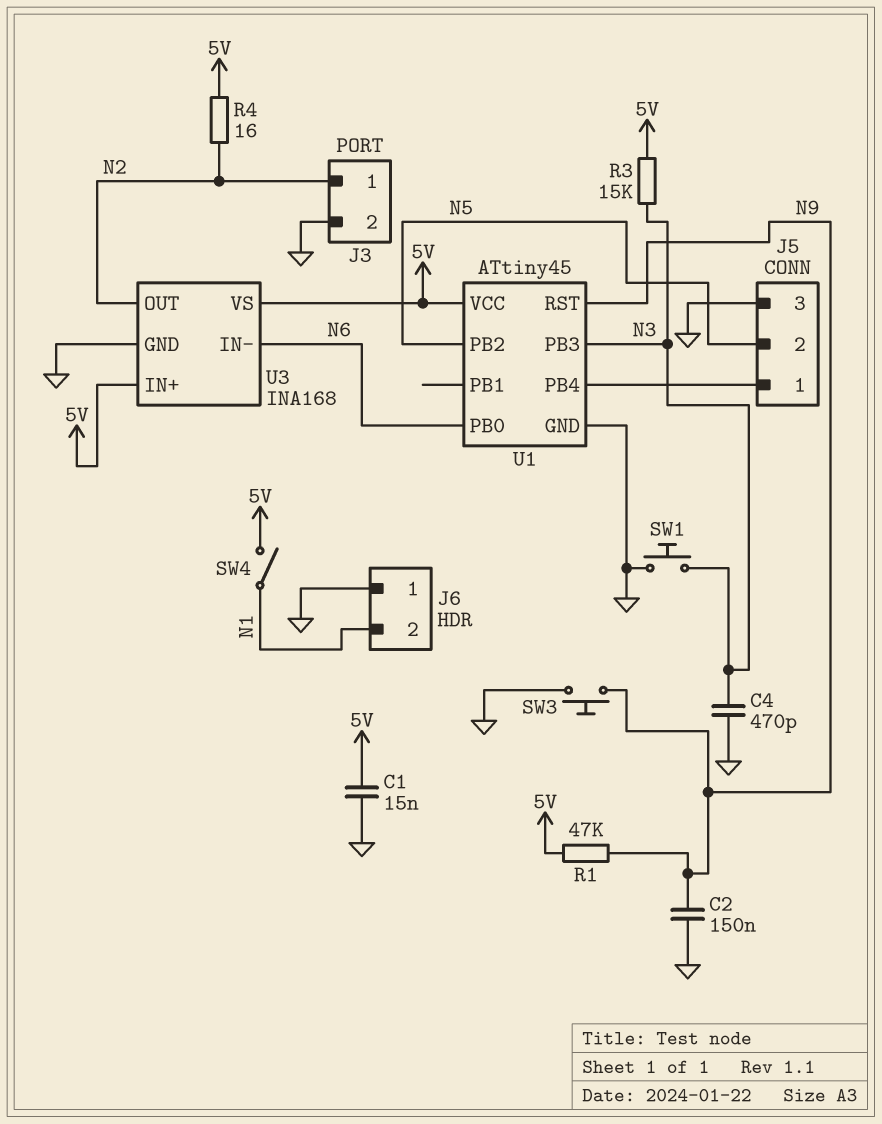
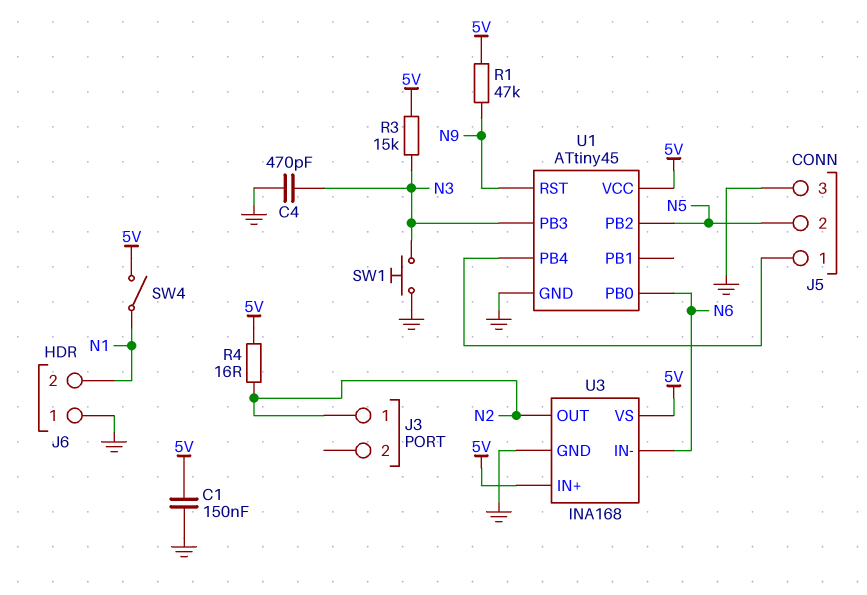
C1: 15nF (5V, GND) -> 150nF (5V, GND)
C2: 150nF (GND, N9) -> none
J3 pin 2: GND -> none
SW3: button (GND, N9) -> none

